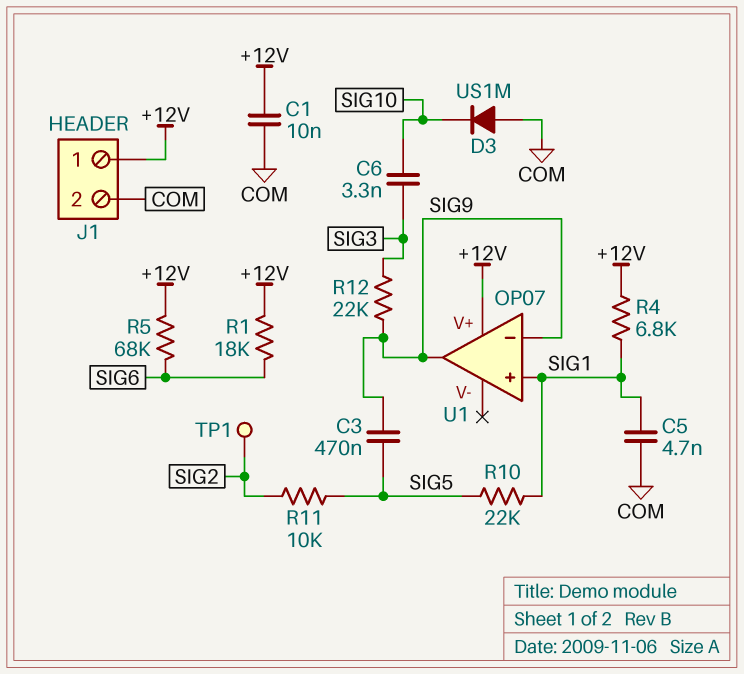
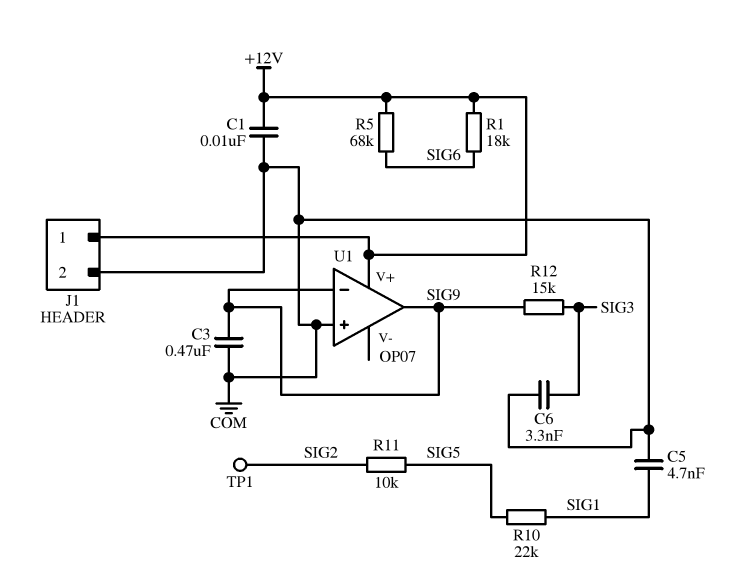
C3: 470nF (SIG5, SIG9) -> 470nF (COM, SIG9)
C6: 3.3nF (SIG3, SIG10) -> 3.3nF (COM, SIG3)
D3: diode US1M (A COM, K SIG10) -> none
R4: 6.8k (+12V, SIG1) -> none
R12: 22k (SIG3, SIG9) -> 15k (SIG3, SIG9)
U1 pin in+: SIG1 -> COM

